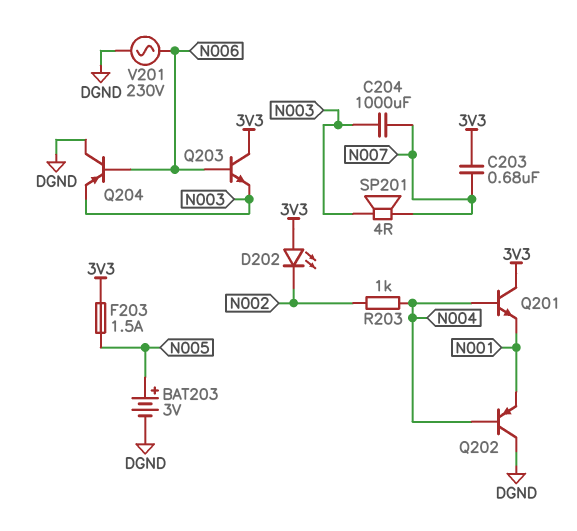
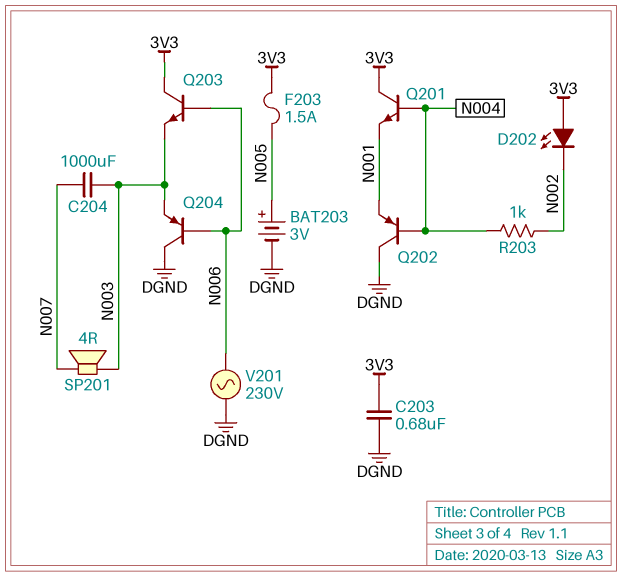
C203: 680nF (3V3, N007) -> 680nF (3V3, DGND)

